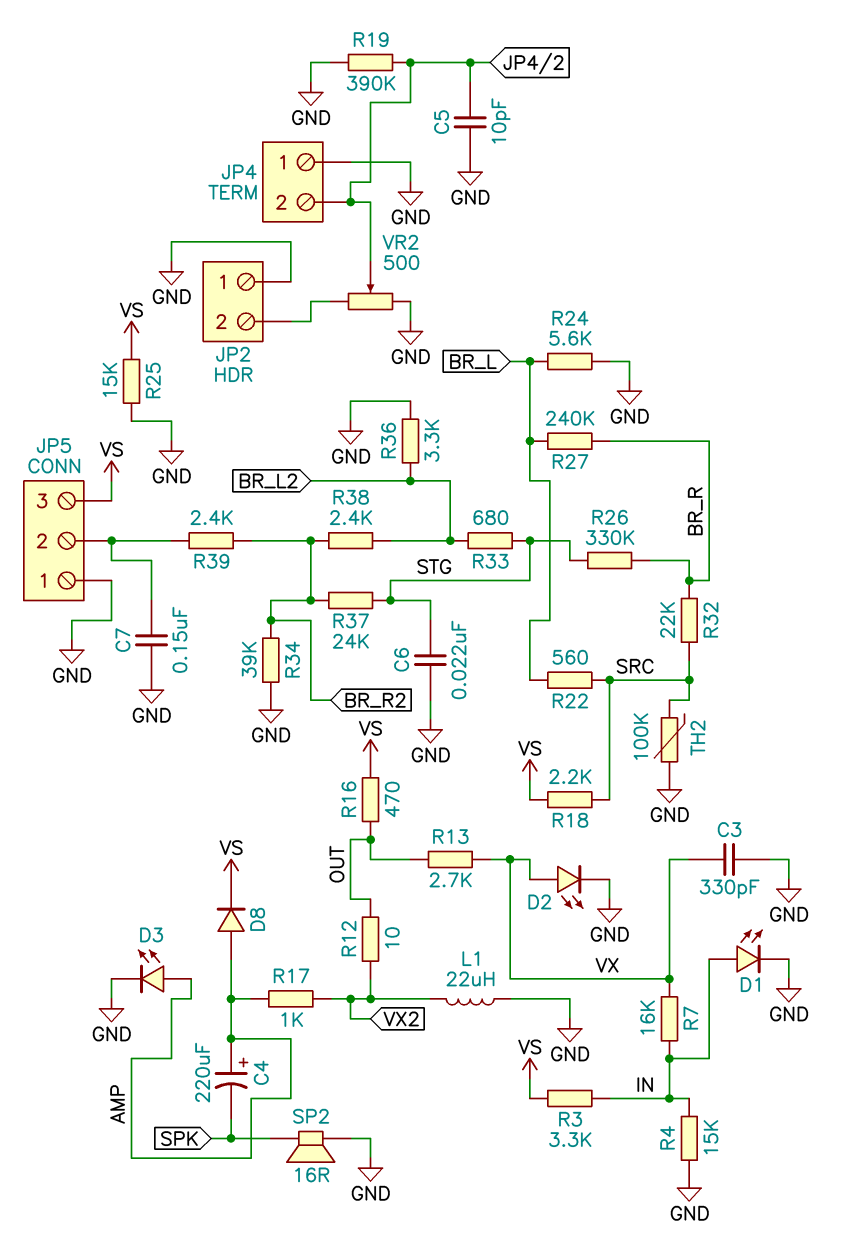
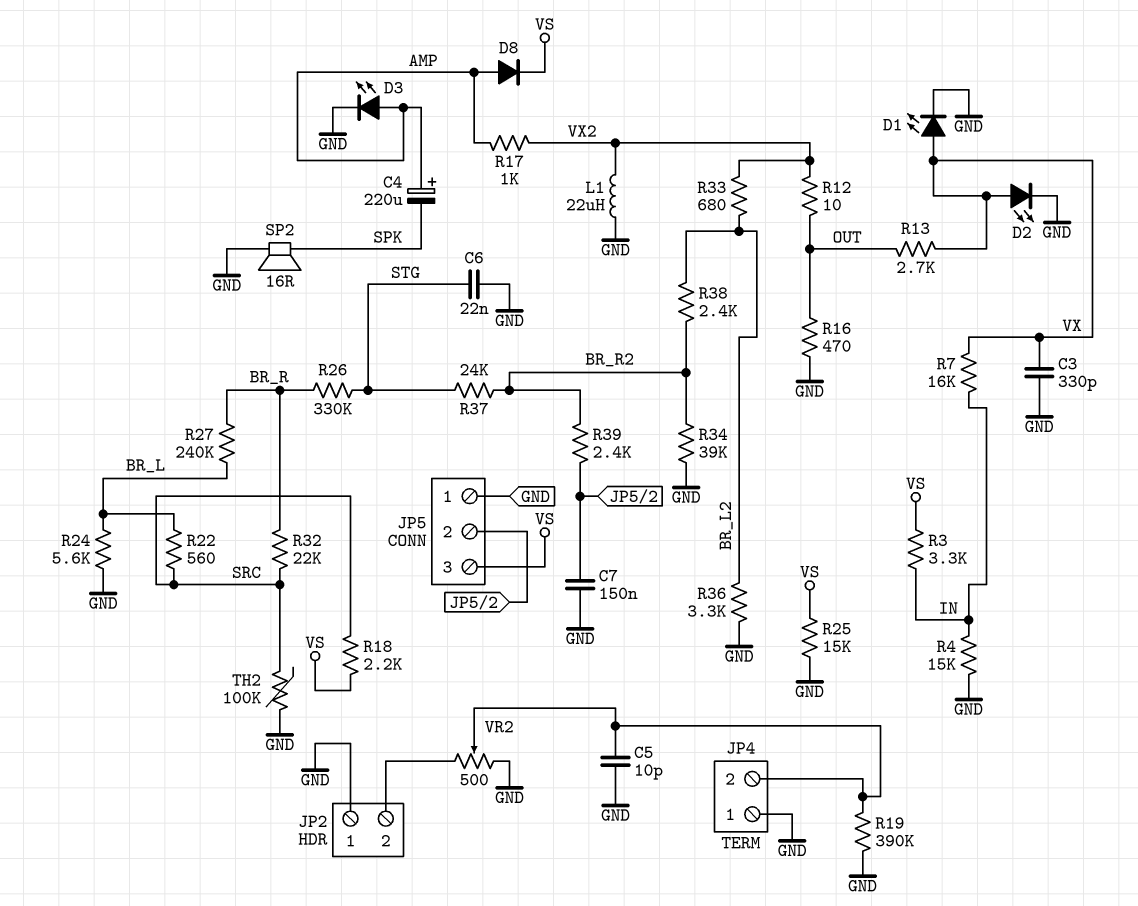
D1: LED (A IN, K GND) -> LED (A VX, K GND)
R16: 470 (OUT, VS) -> 470 (GND, OUT)
R33: 680 (BR_L2, STG) -> 680 (BR_L2, VX2)

